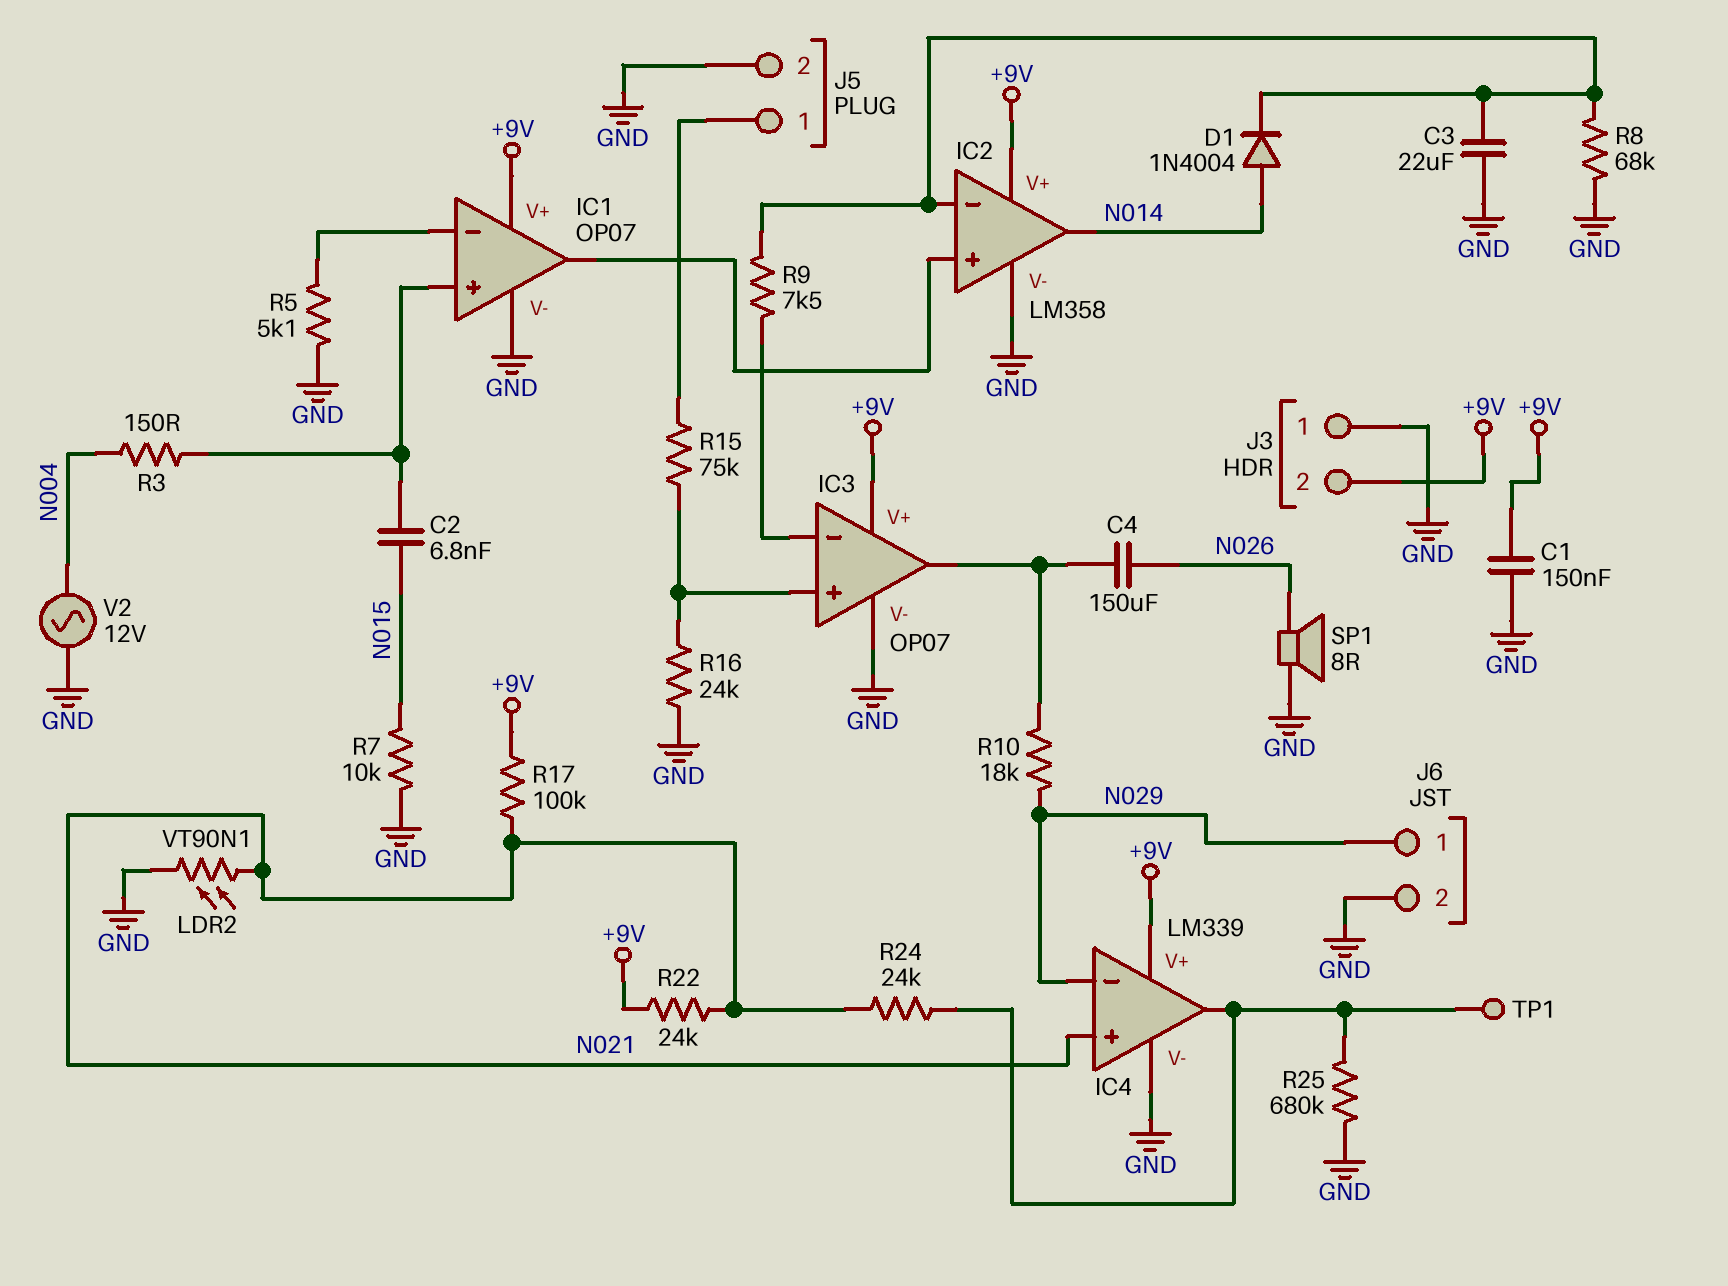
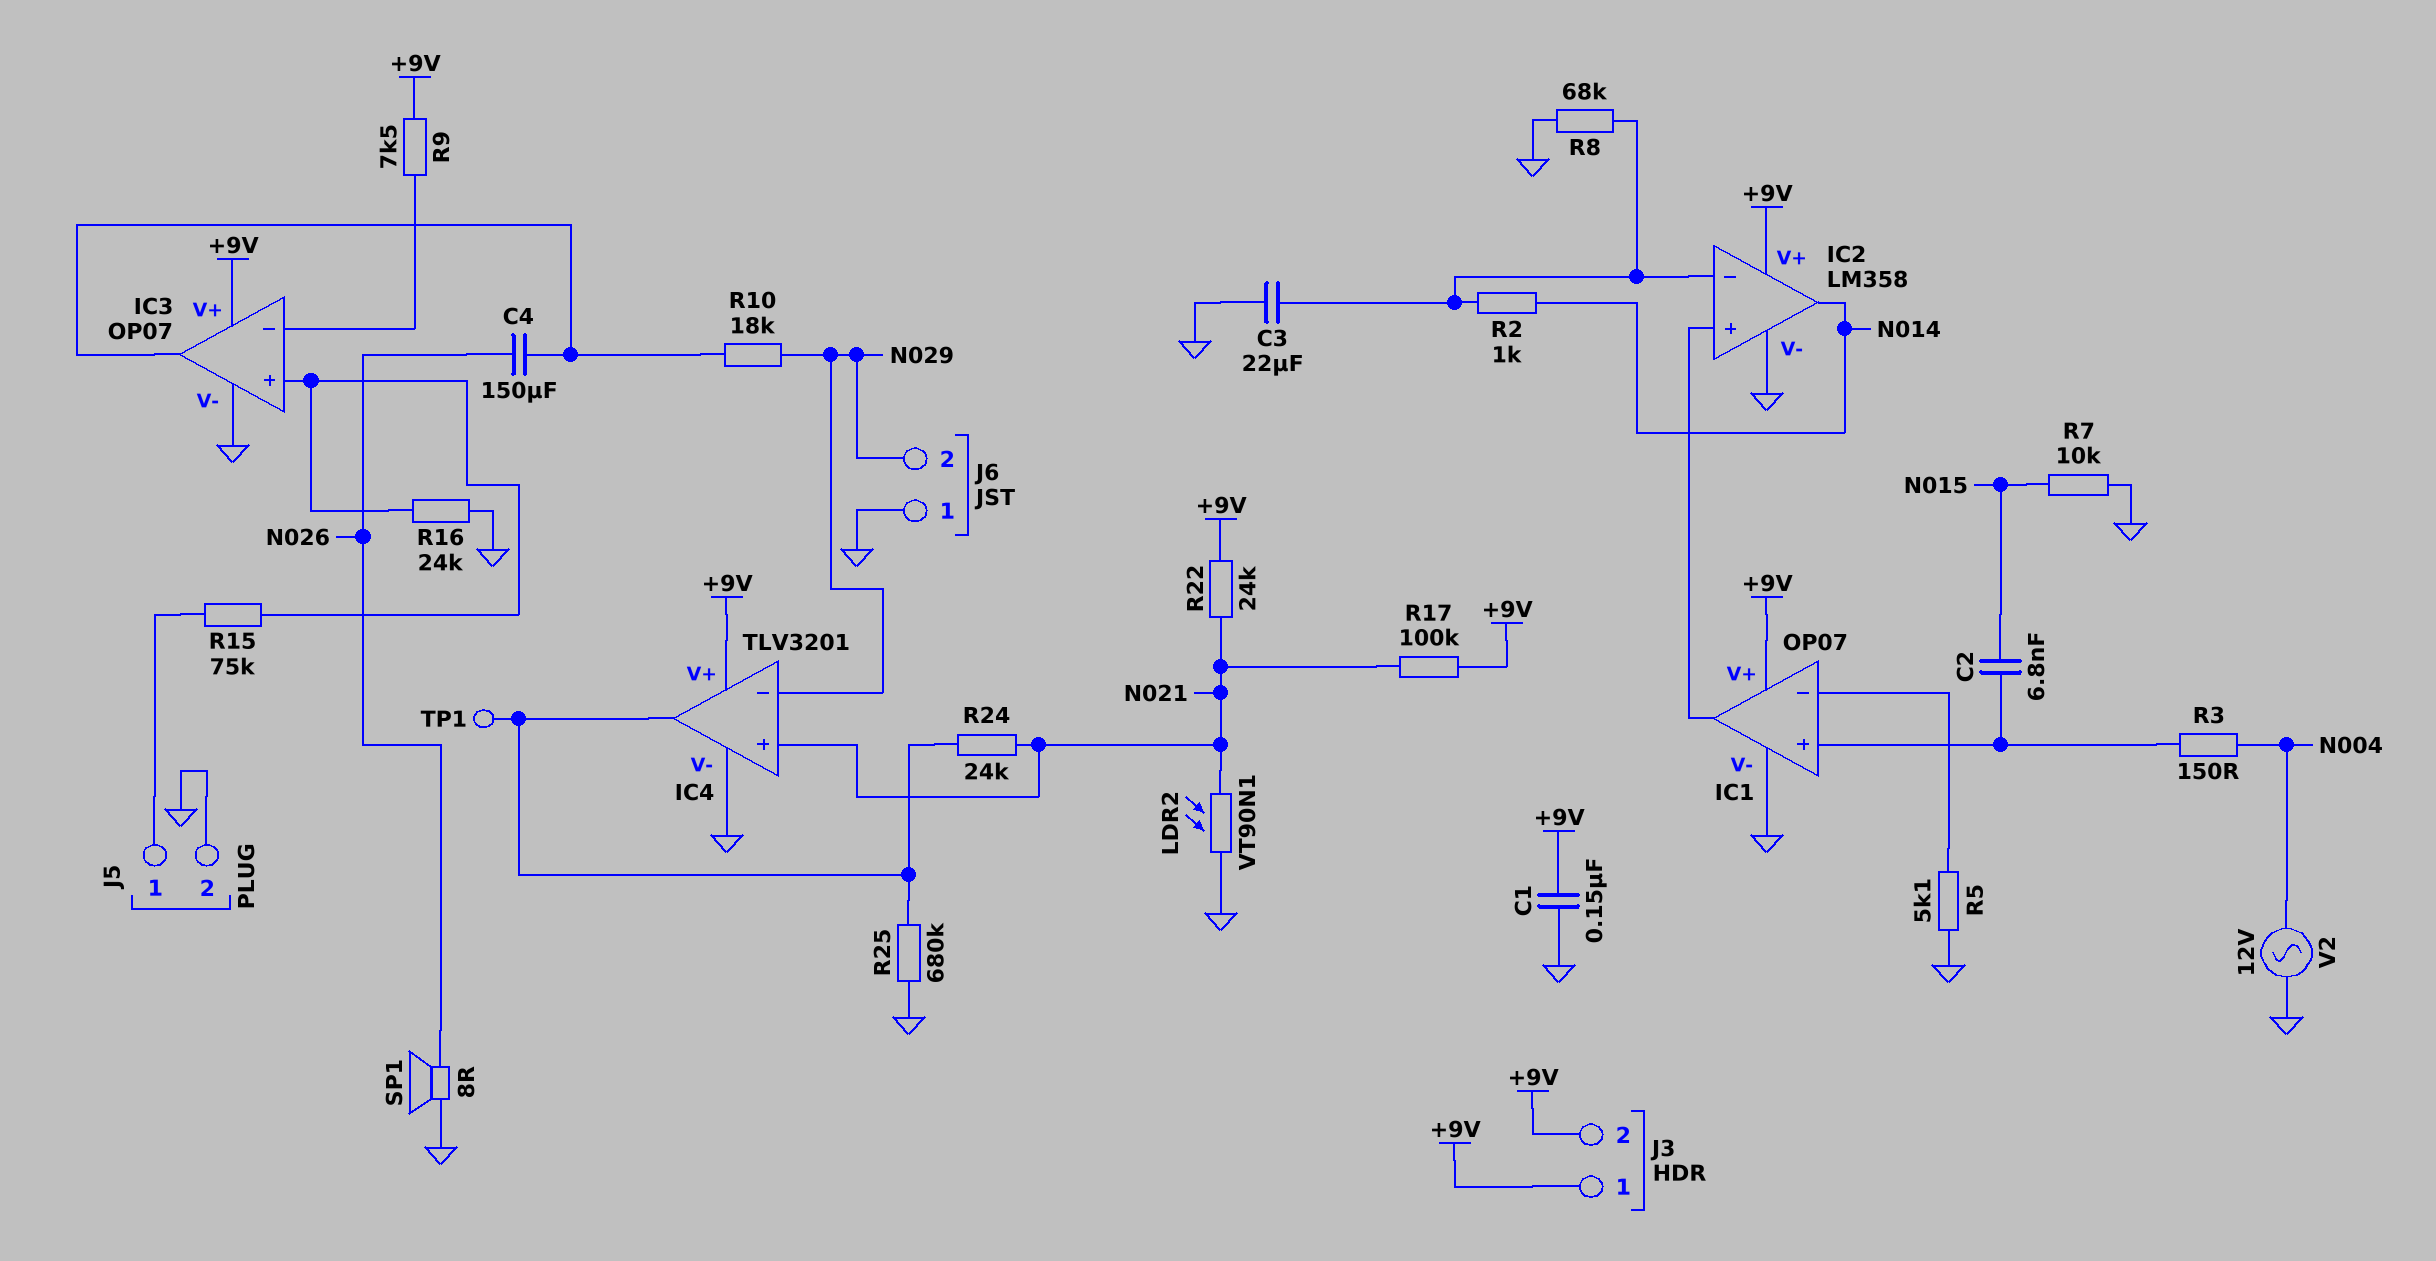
D1: diode 1N4004 (A N014, K IC2/in-) -> none
IC4: LM339 -> TLV3201
J3 pin 1: GND -> +9V
J6 pin 1: N029 -> GND
J6 pin 2: GND -> N029
R2: none -> 1k (IC2/in-, N014)
R9: 7.5k (IC2/in-, IC3/in-) -> 7.5k (+9V, IC3/in-)

